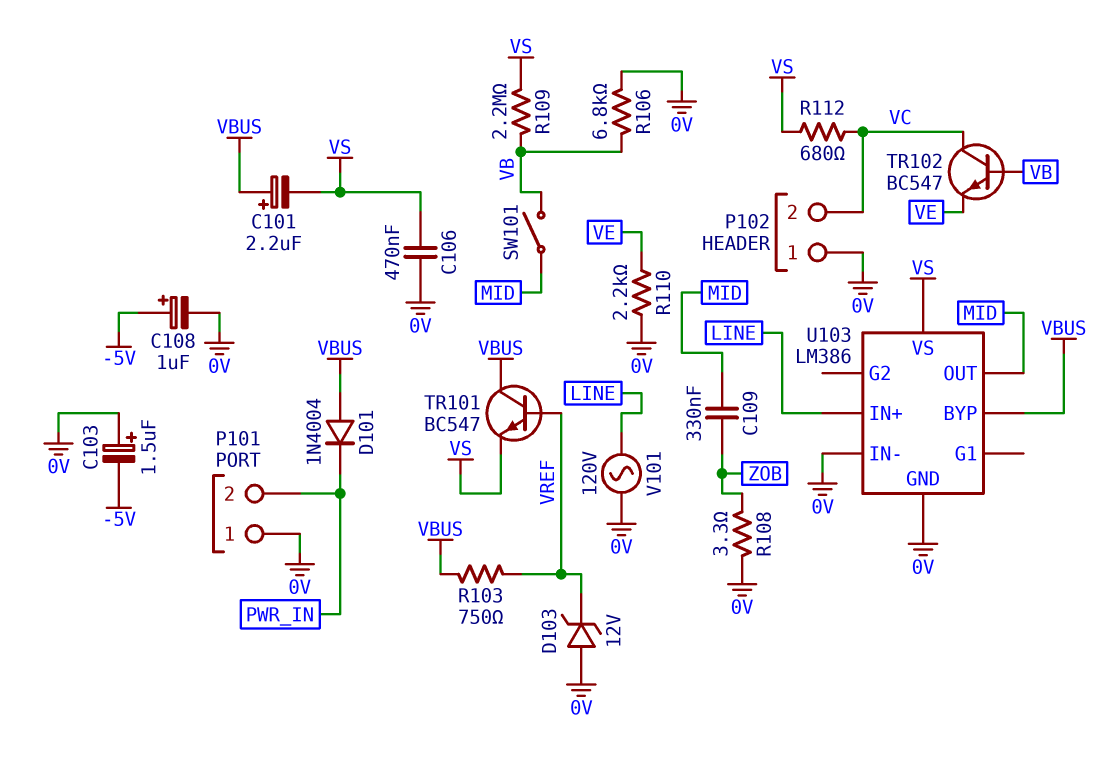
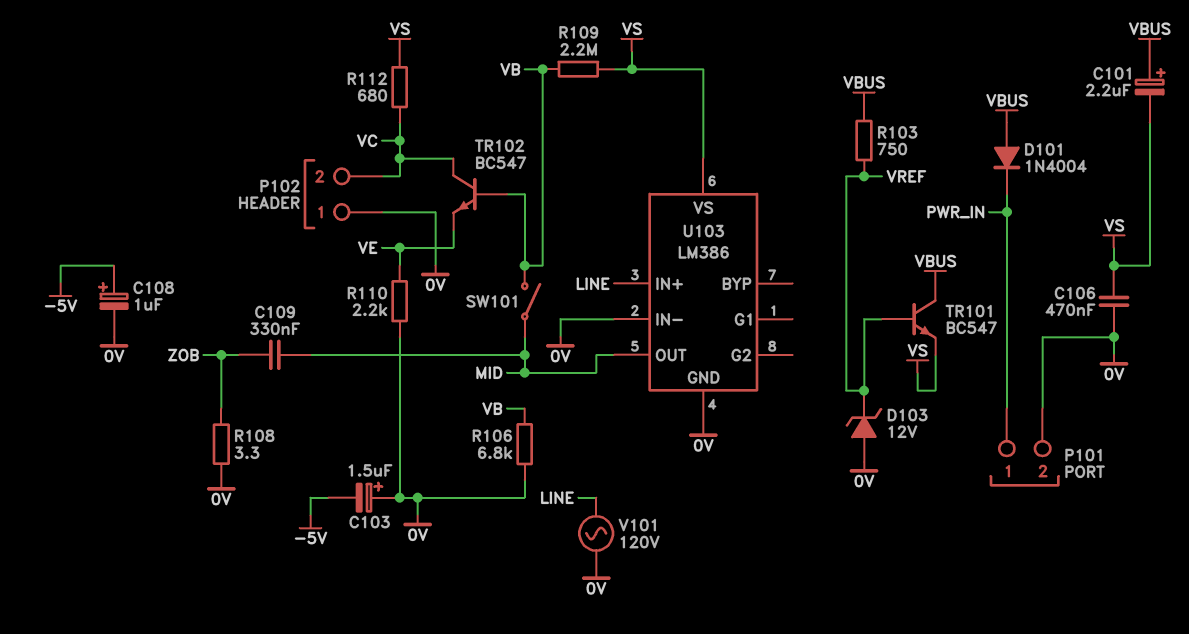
P101 pin 1: 0V -> PWR_IN
P101 pin 2: PWR_IN -> 0V
U103 pin BYP: VBUS -> none

